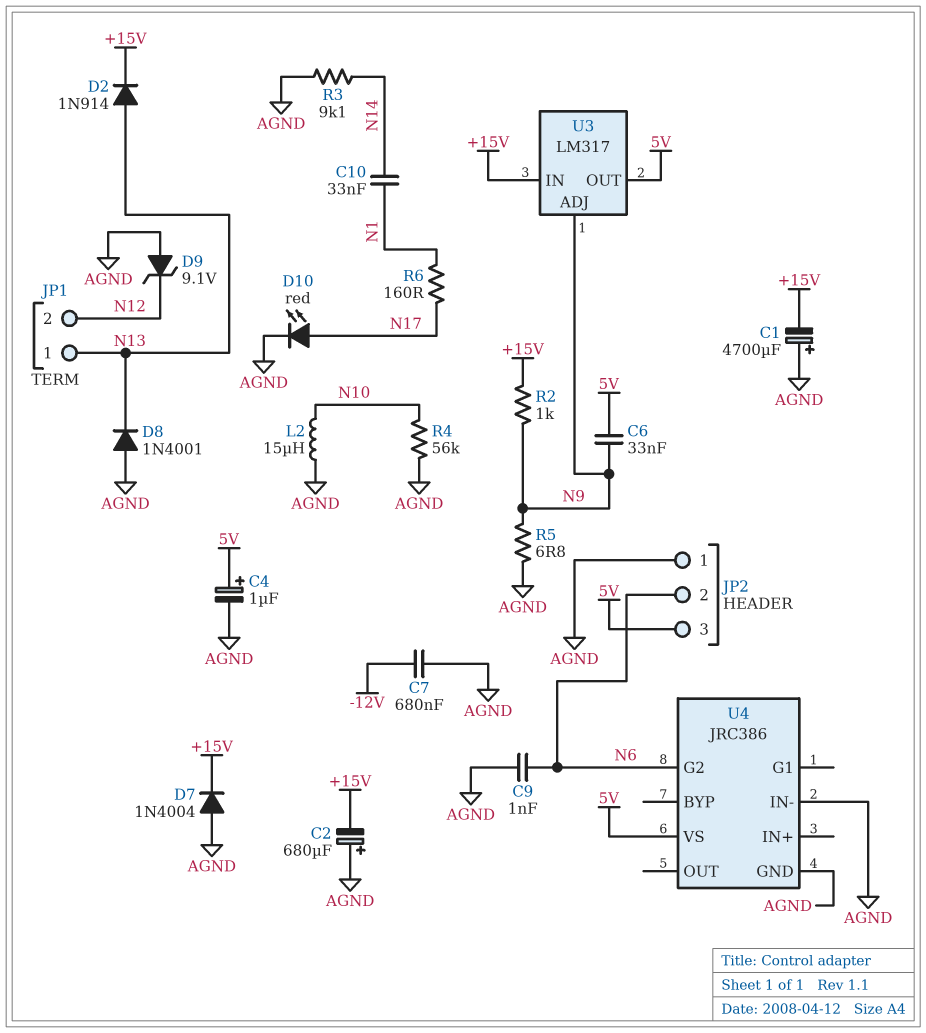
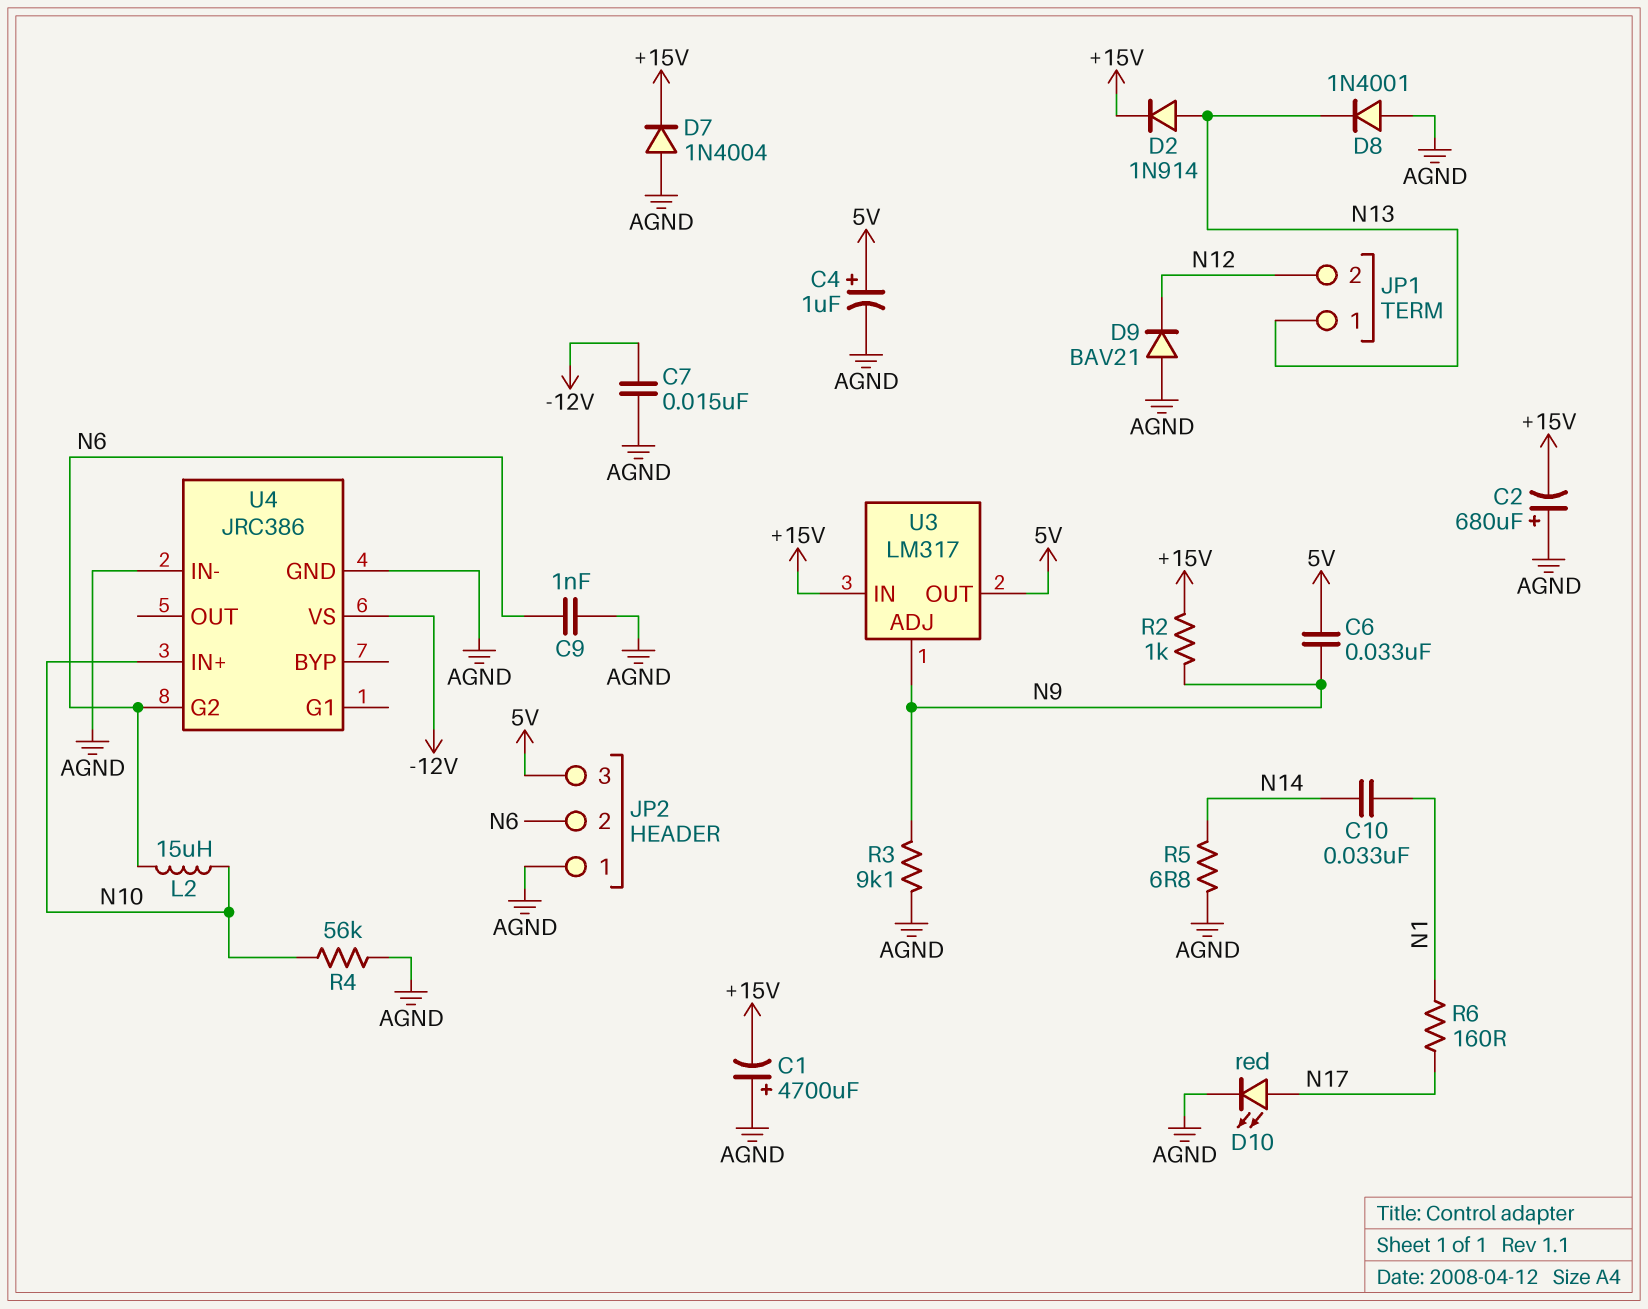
C7: 680nF (-12V, AGND) -> 15nF (-12V, AGND)
D9: zener 9.1V (A AGND, K N12) -> diode BAV21 (A AGND, K N12)
L2: 15uH (AGND, N10) -> 15uH (N6, N10)
R3: 9.1k (AGND, N14) -> 9.1k (AGND, N9)
R5: 6.8 (AGND, N9) -> 6.8 (AGND, N14)
U4 pin IN+: none -> N10
U4 pin VS: 5V -> -12V

